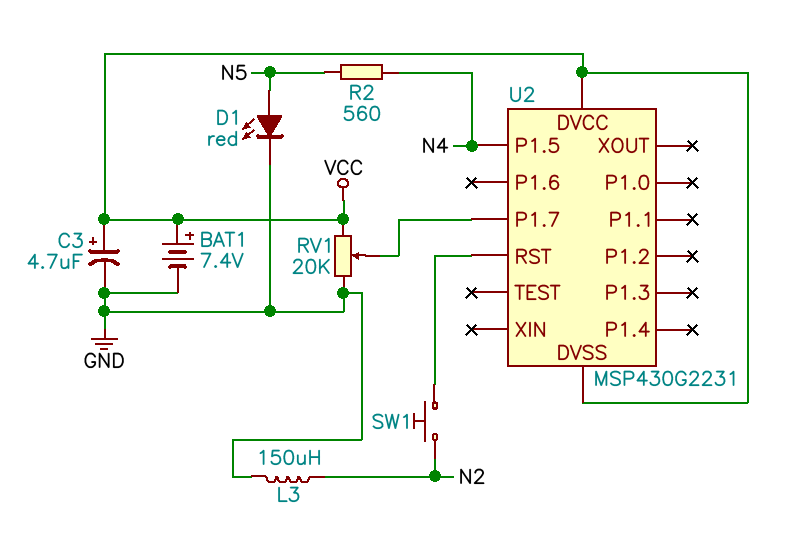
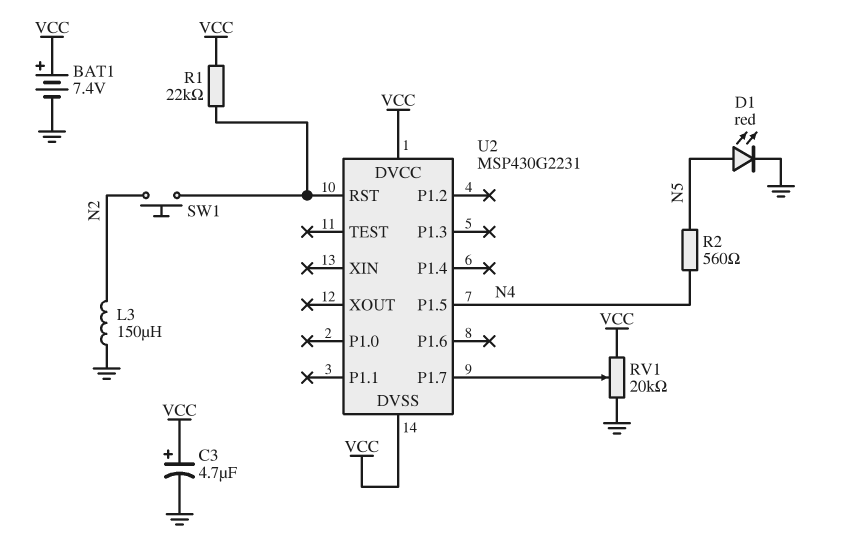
R1: none -> 22k (U2/RST, VCC)

